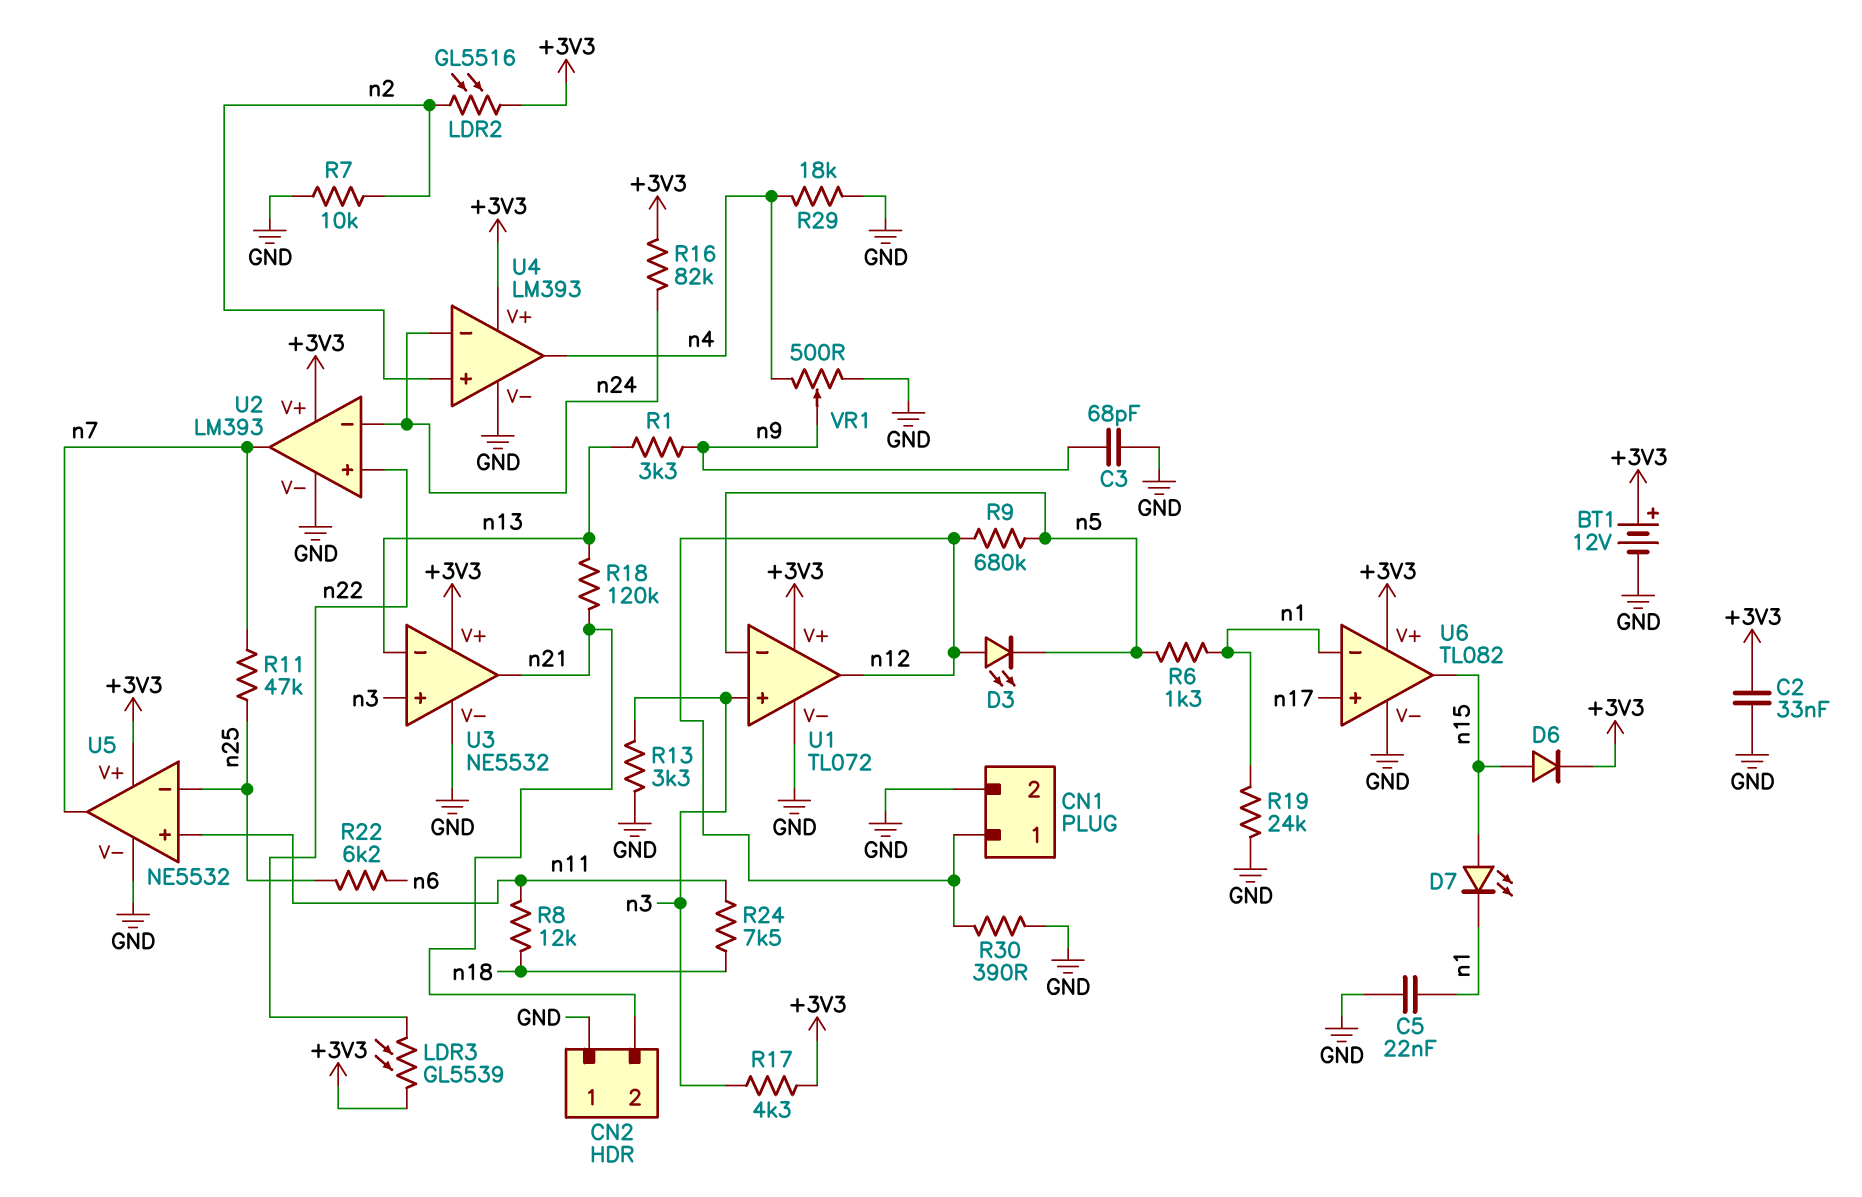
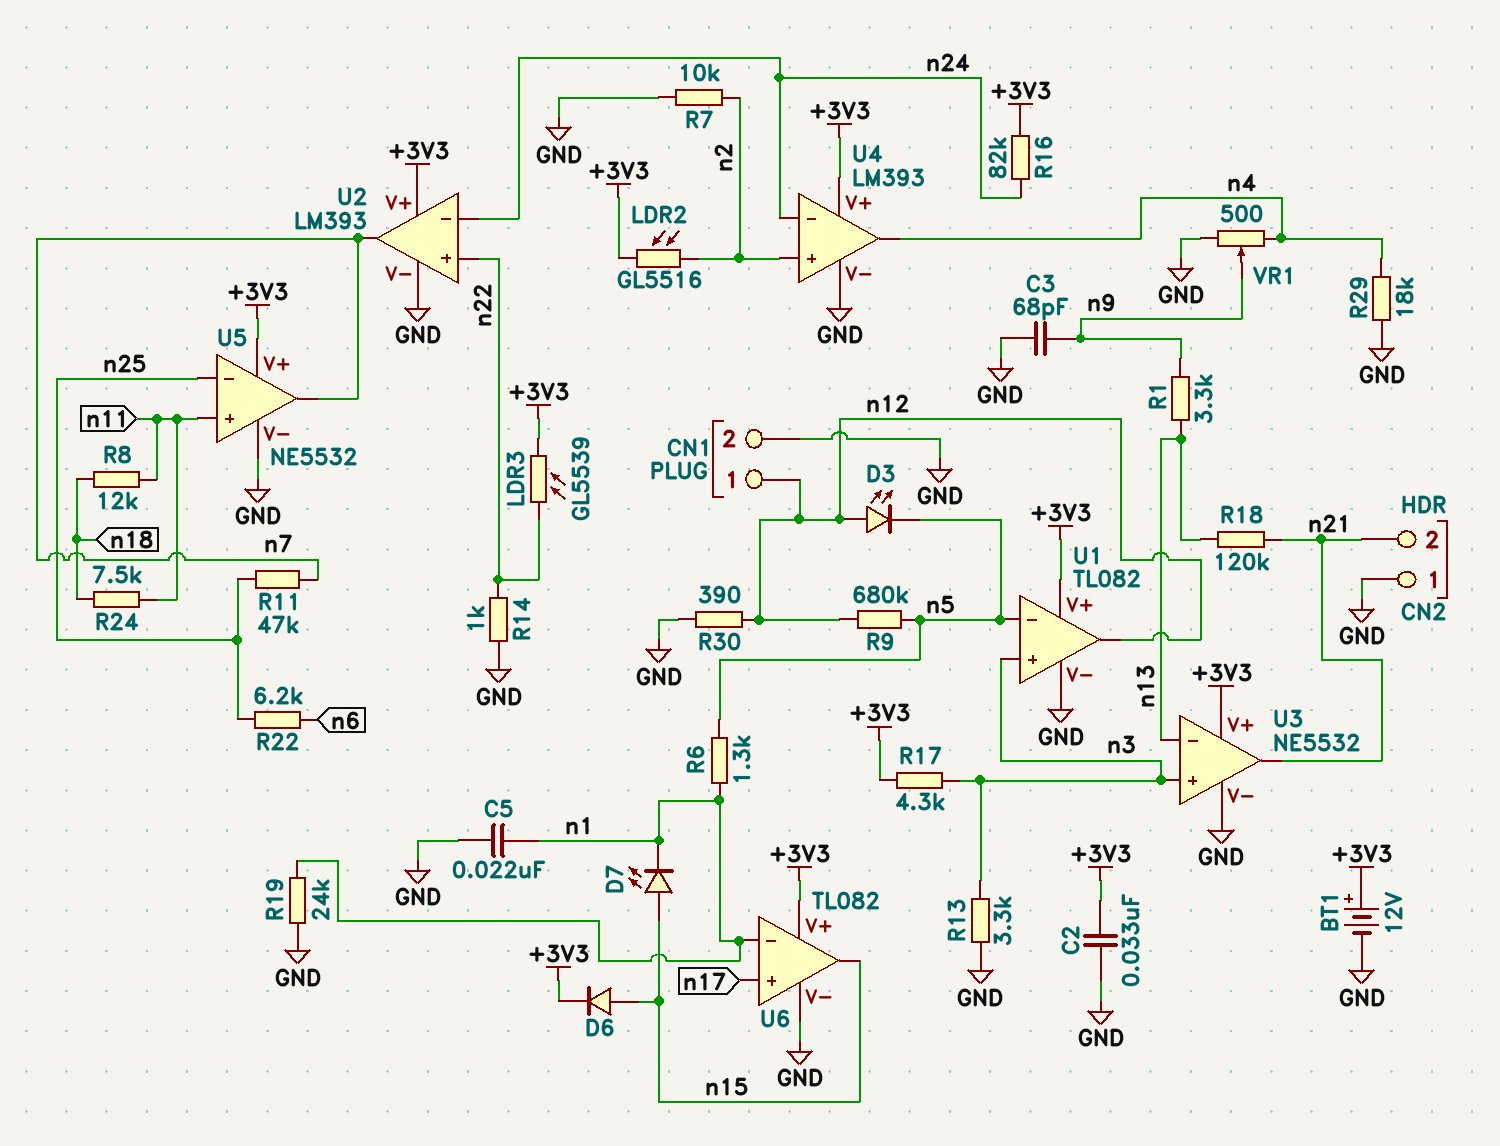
R14: none -> 1k (GND, n22)
U1: TL072 -> TL082

